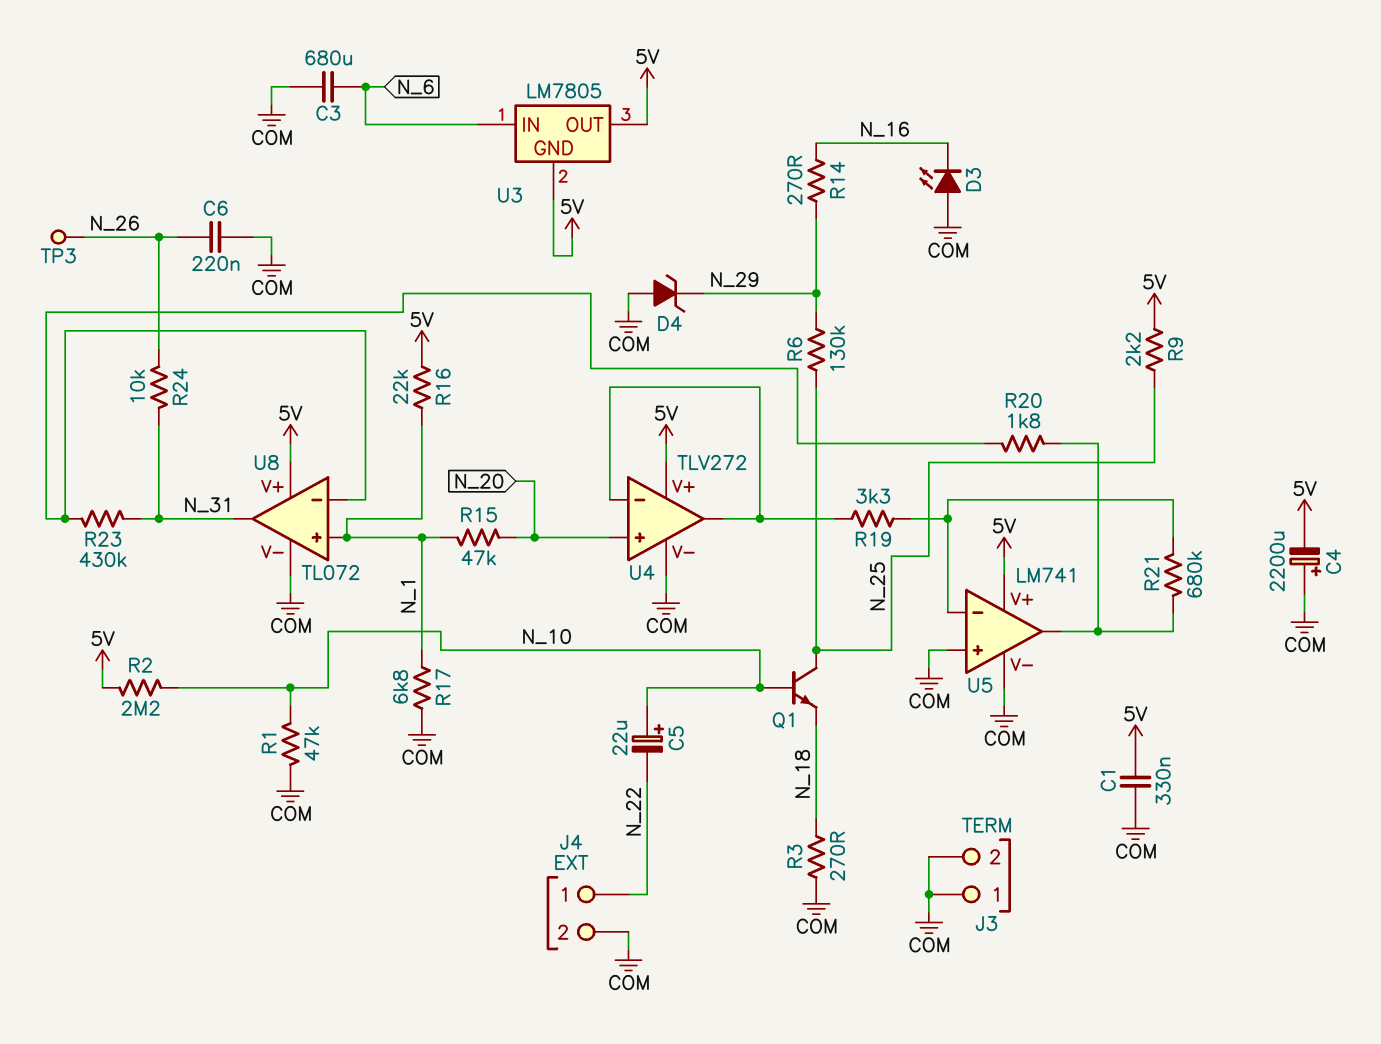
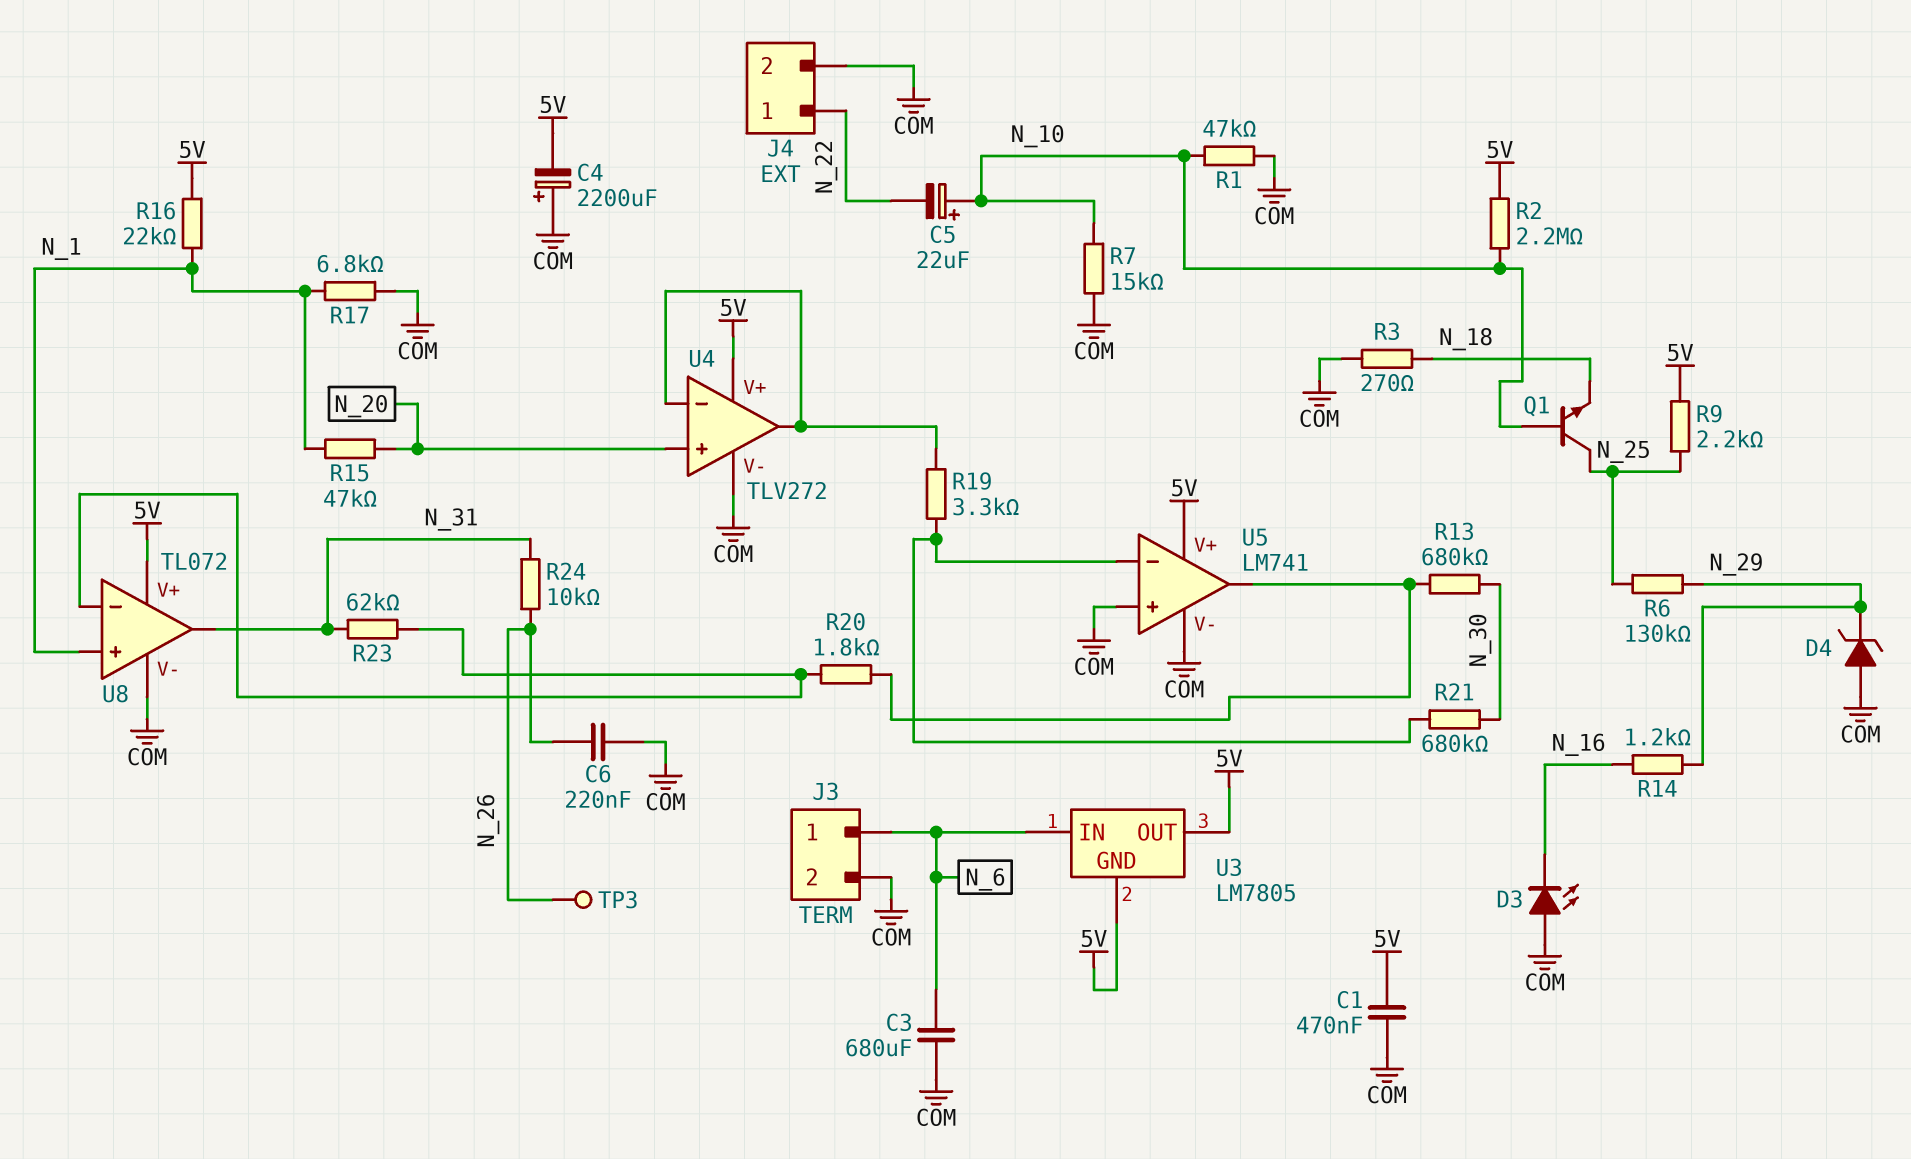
C1: 330nF (5V, COM) -> 470nF (5V, COM)
J3 pin 1: COM -> N_6
R7: none -> 15k (COM, N_10)
R13: none -> 680k (N_30, U5/out)
R14: 270 (N_16, N_29) -> 1.2k (N_16, N_29)
R21: 680k (U5/in-, U5/out) -> 680k (N_30, U5/in-)
R23: 430k (N_31, U8/in-) -> 62k (N_31, U8/in-)

